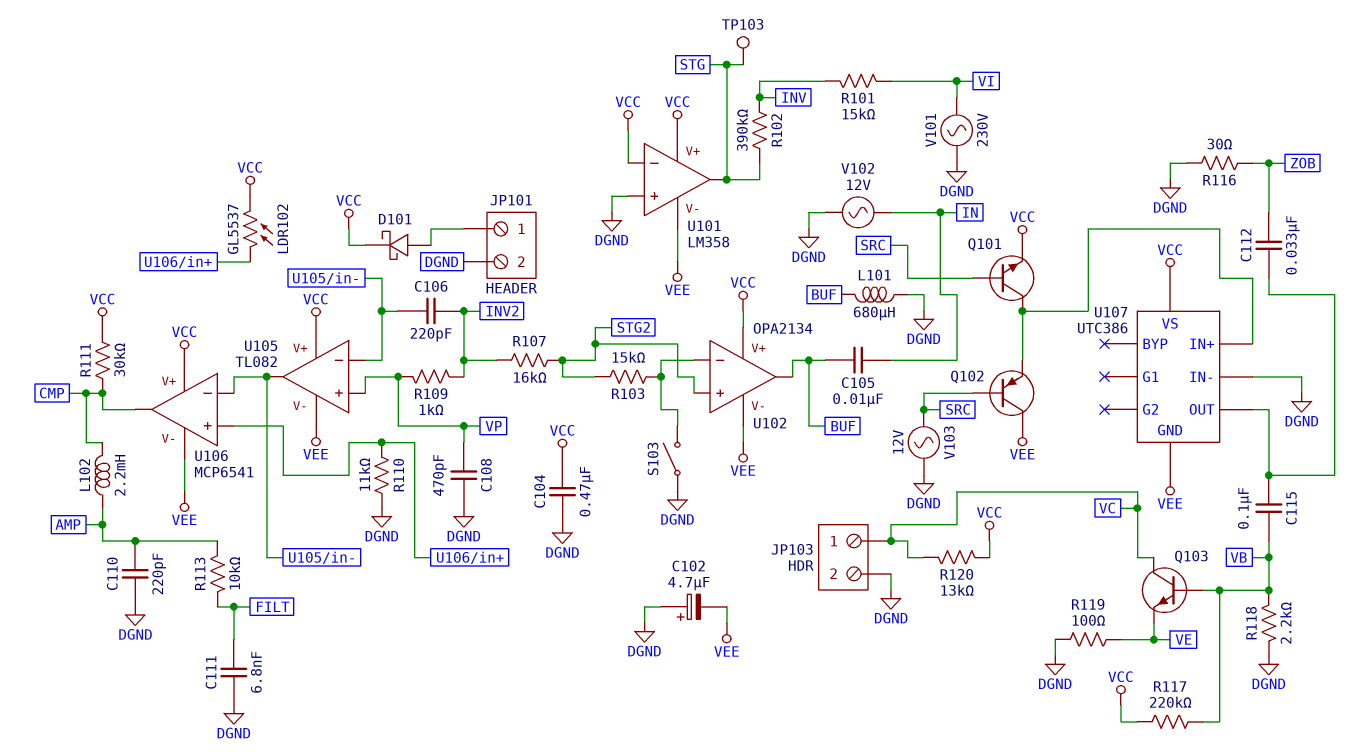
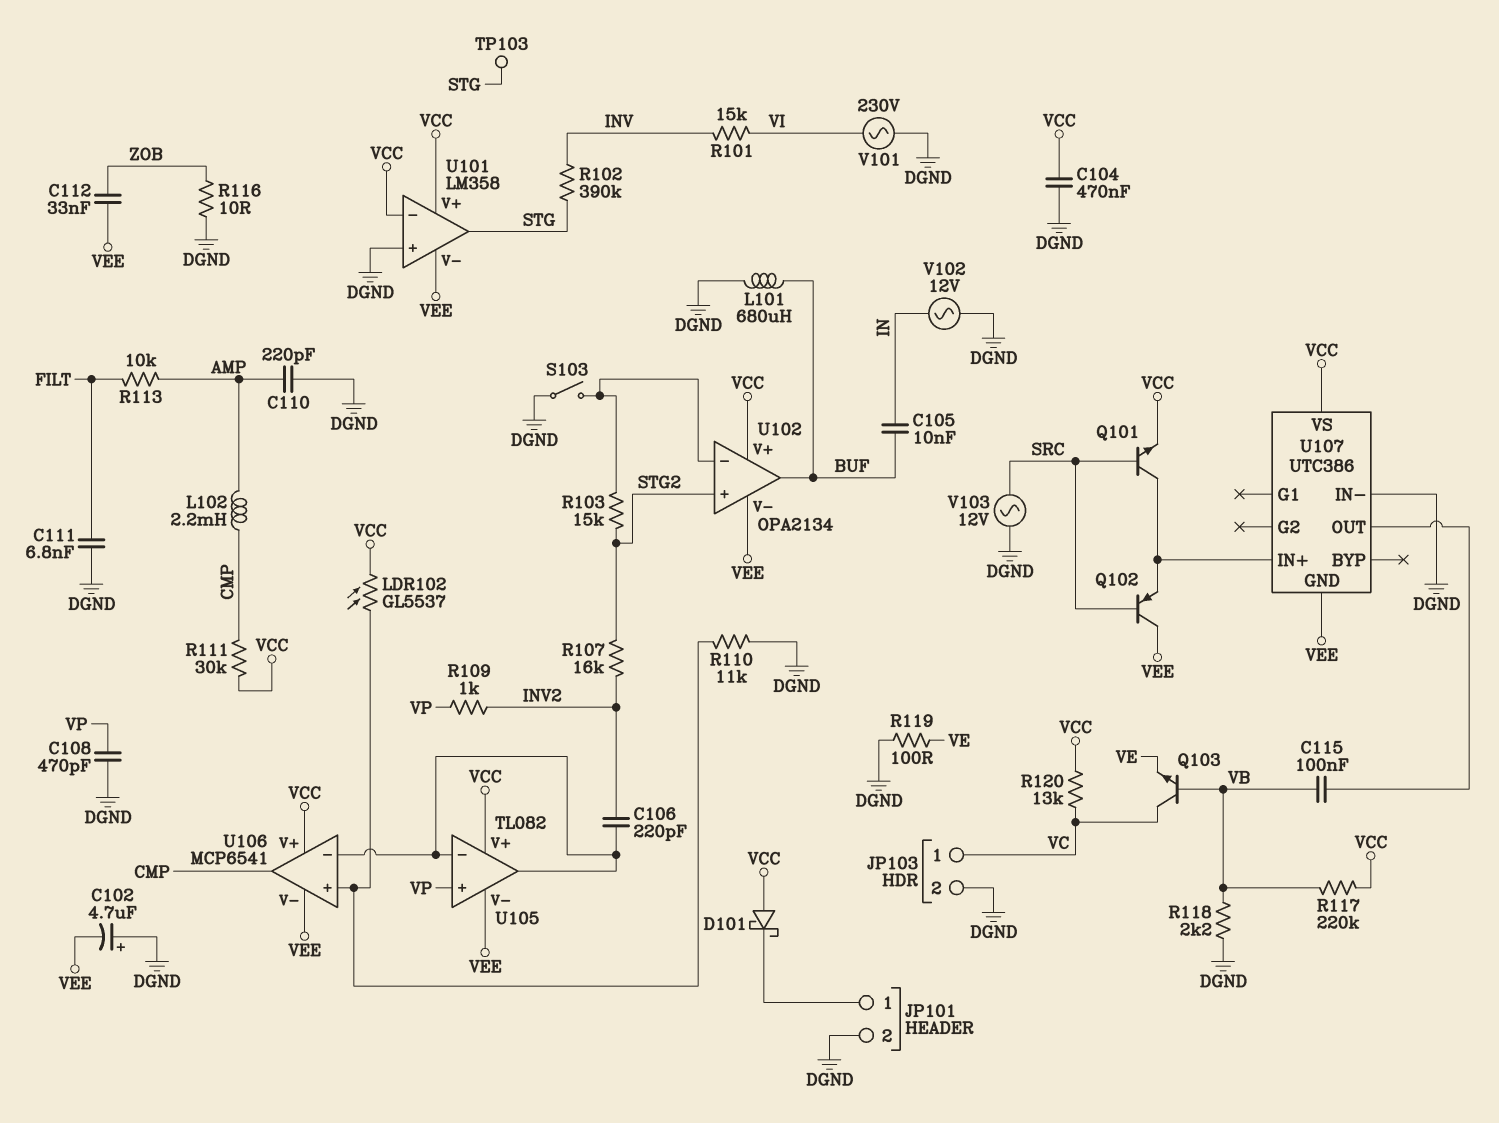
C112: 33nF (U107/OUT, ZOB) -> 33nF (VEE, ZOB)
D101: schottky (A JP101/1, K VCC) -> schottky (A VCC, K JP101/1)
R116: 30 (DGND, ZOB) -> 10 (DGND, ZOB)

